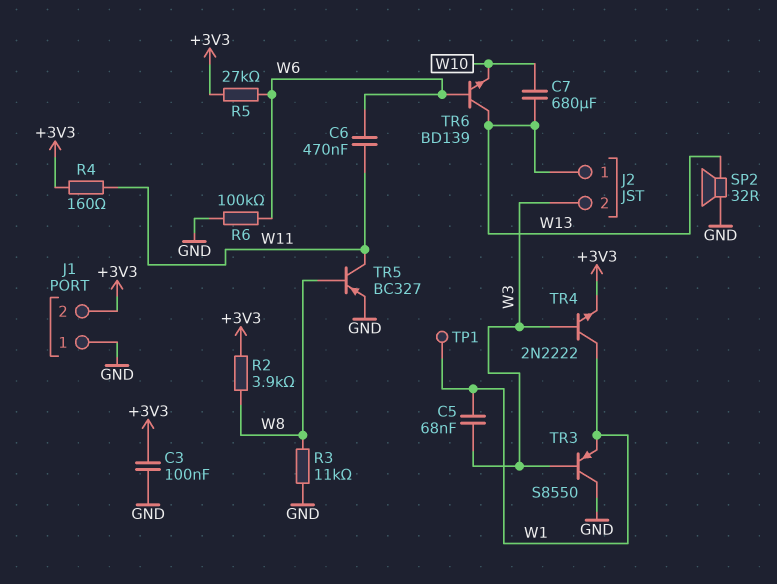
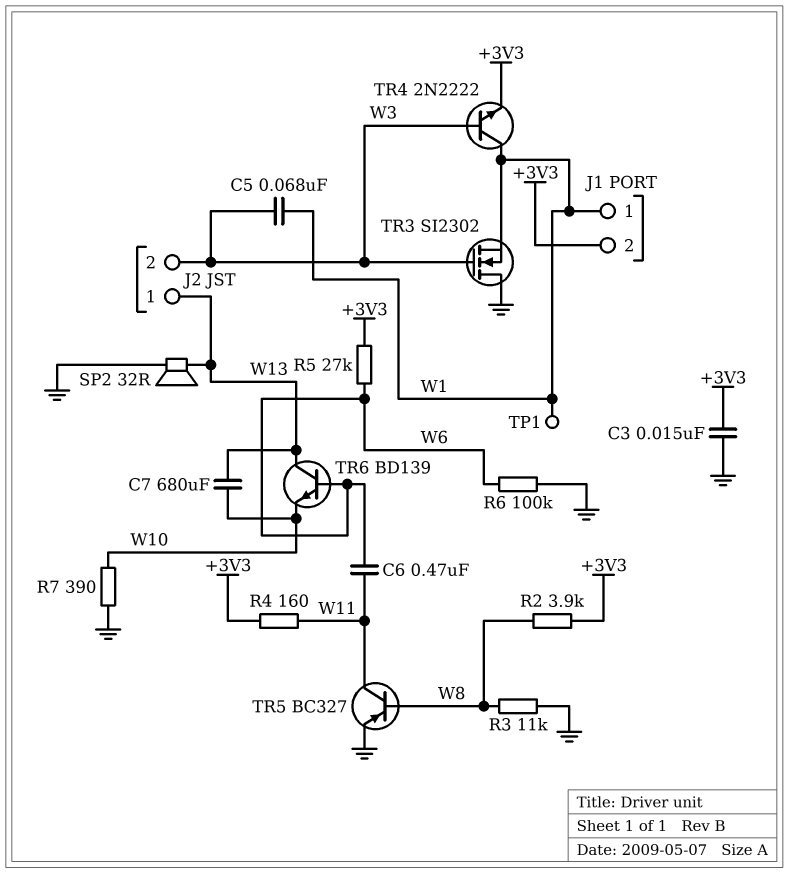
C3: 100nF (+3V3, GND) -> 15nF (+3V3, GND)
J1 pin 1: GND -> W1
R7: none -> 390 (GND, W10)
TR3: PNP S8550 (B W3, C GND, E W1) -> NMOS SI2302 (G W3, D GND, S W1)

